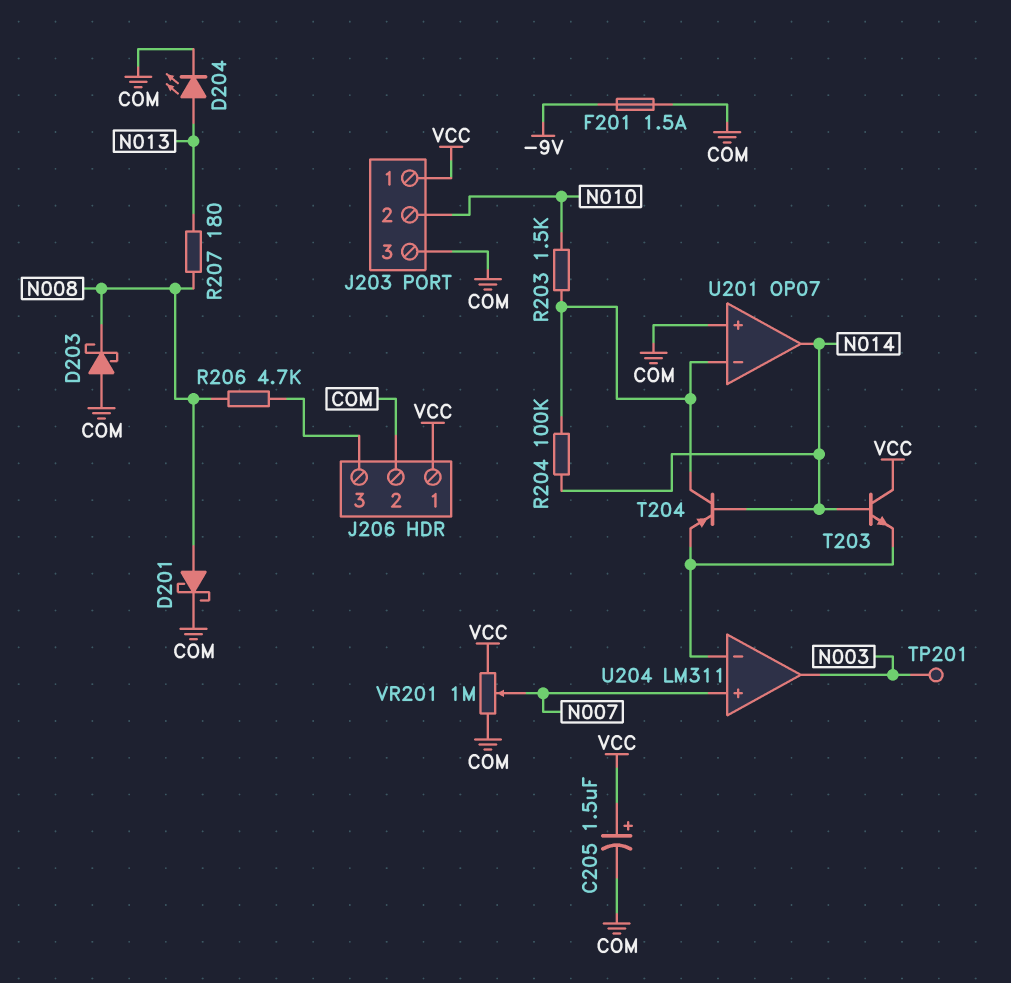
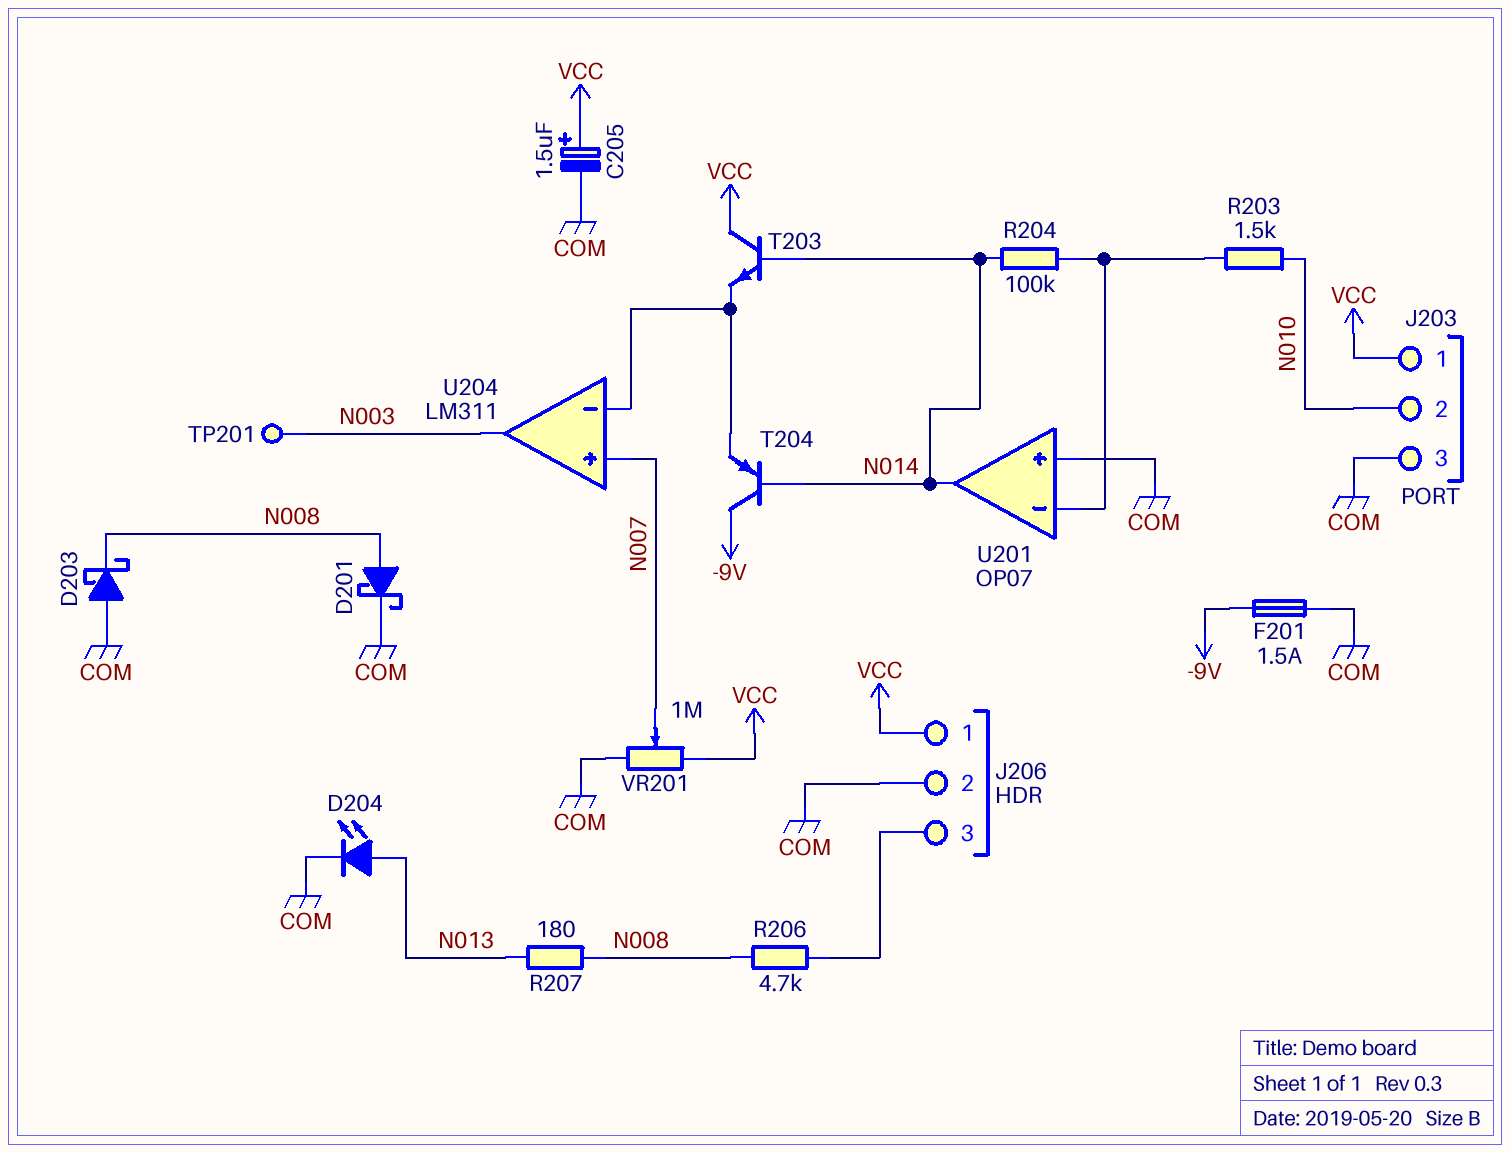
T204: PNP (B N014, C U201/in-, E U204/in-) -> PNP (B N014, C -9V, E U204/in-)

